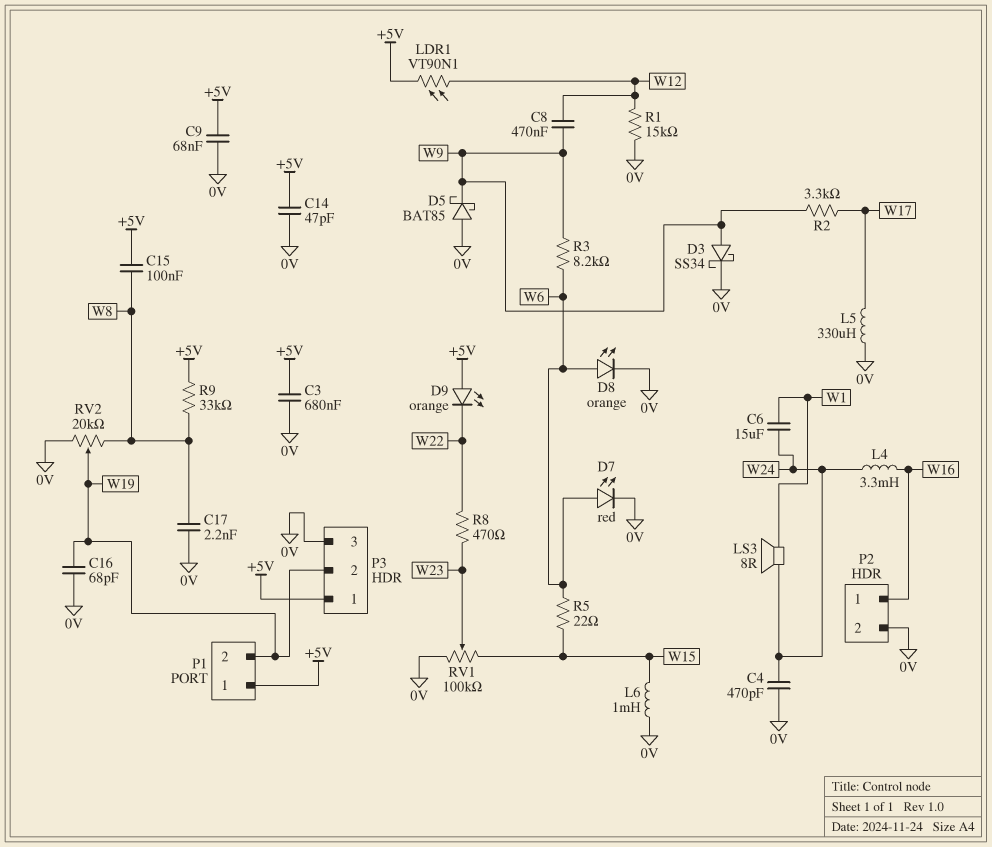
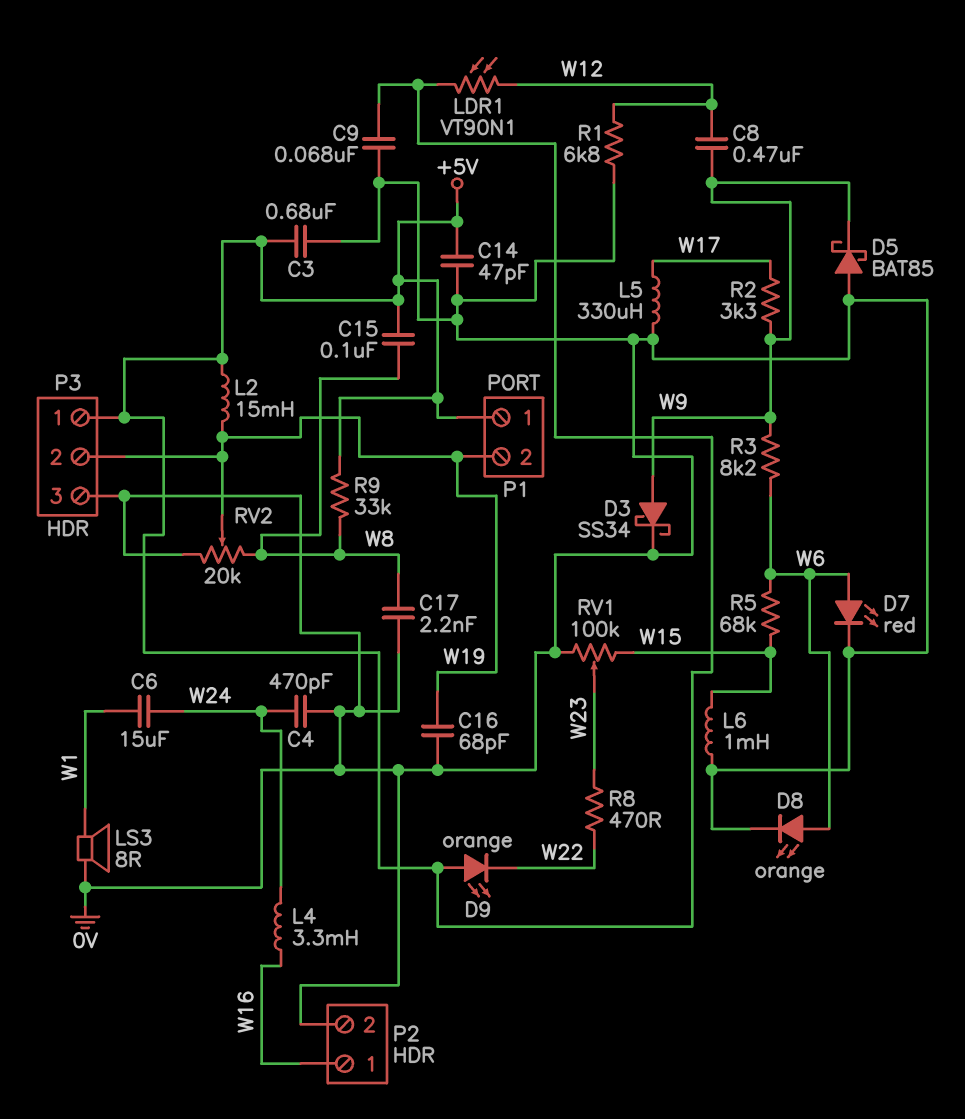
L2: none -> 15mH (+5V, W19)
LS3: speaker 8R (W1, W24) -> speaker 8R (0V, W1)
R1: 15k (0V, W12) -> 6.8k (0V, W12)
R5: 22 (W6, W15) -> 68k (W6, W15)

